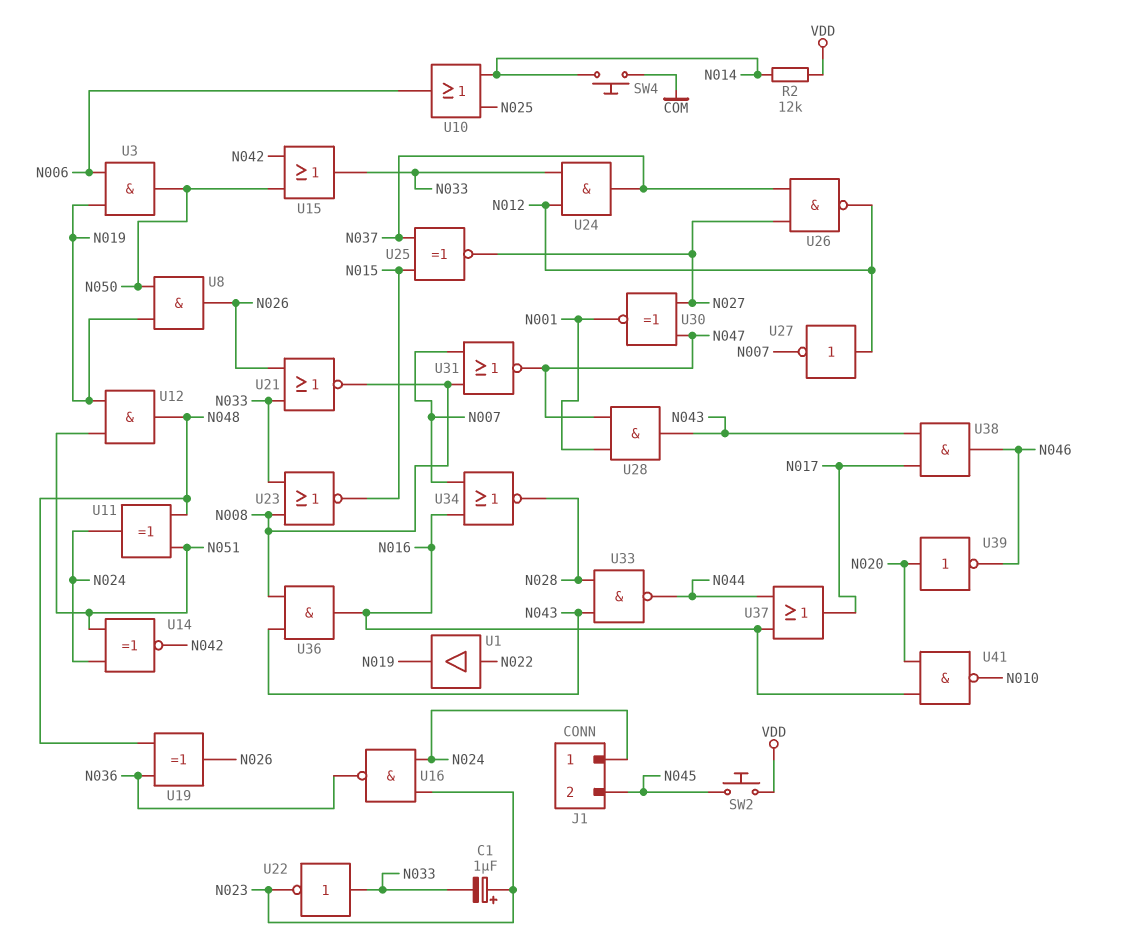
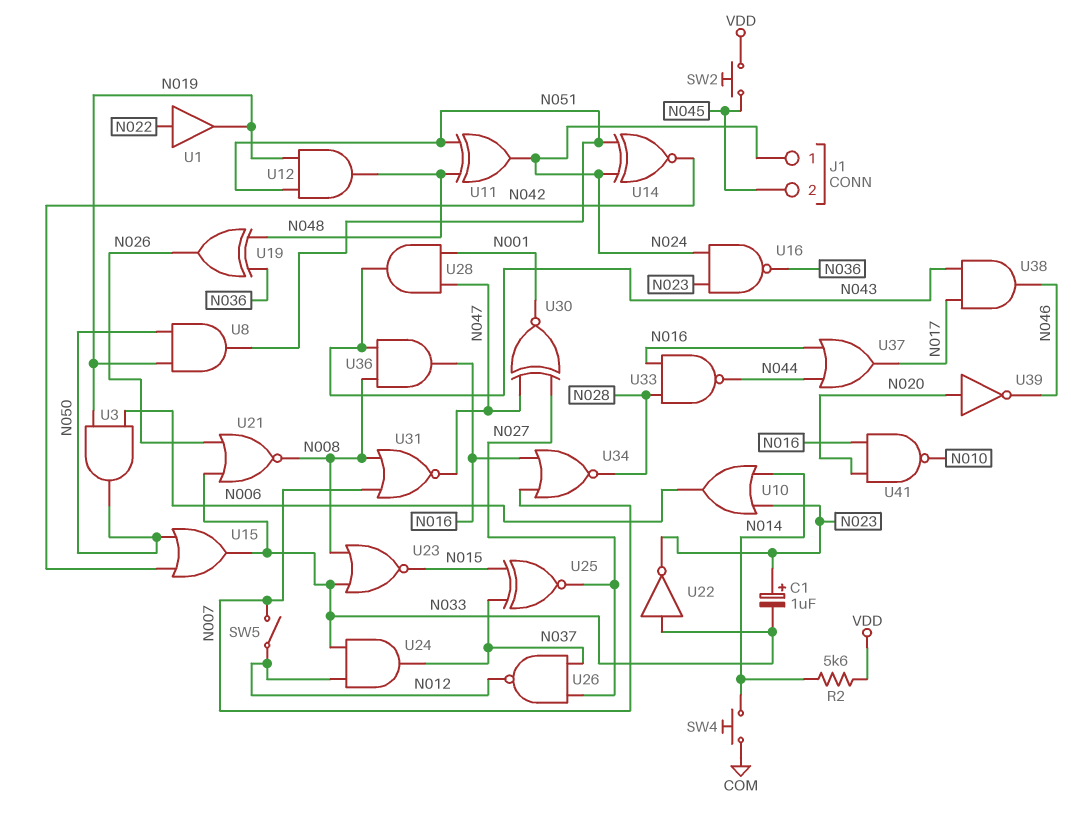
R2: 12k (N014, VDD) -> 5.6k (N014, VDD)
SW5: none -> switch (N007, N012)
U8: AND (in N019, in N050, out N026) -> AND (in N019, in N050, out N051)
U10: OR (in N014, in N025, out N006) -> OR (in N014, in N023, out N006)
U27: NOT (in N012, out N007) -> none
U33: NAND (in N028, in N043, out N044) -> NAND (in N016, in N028, out N044)

